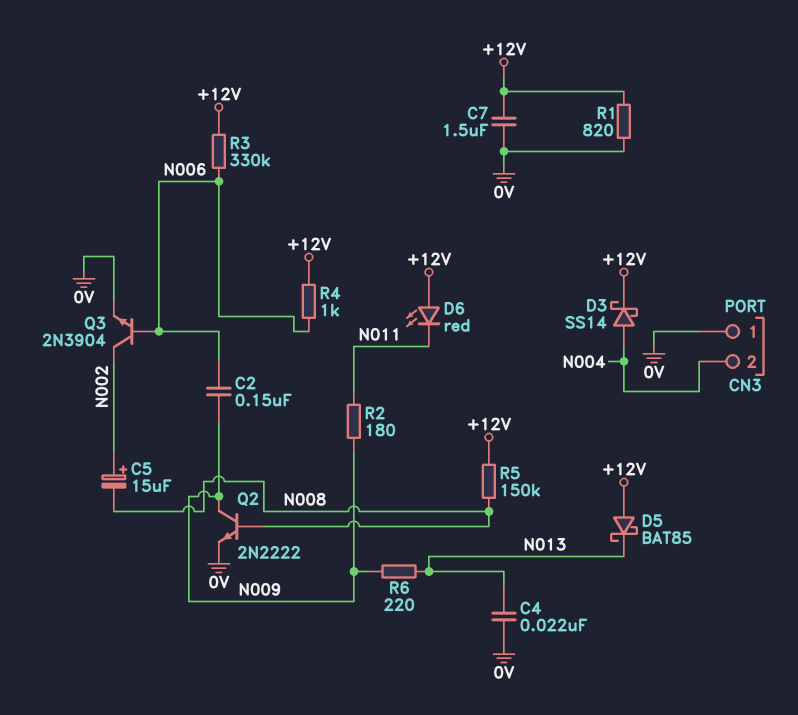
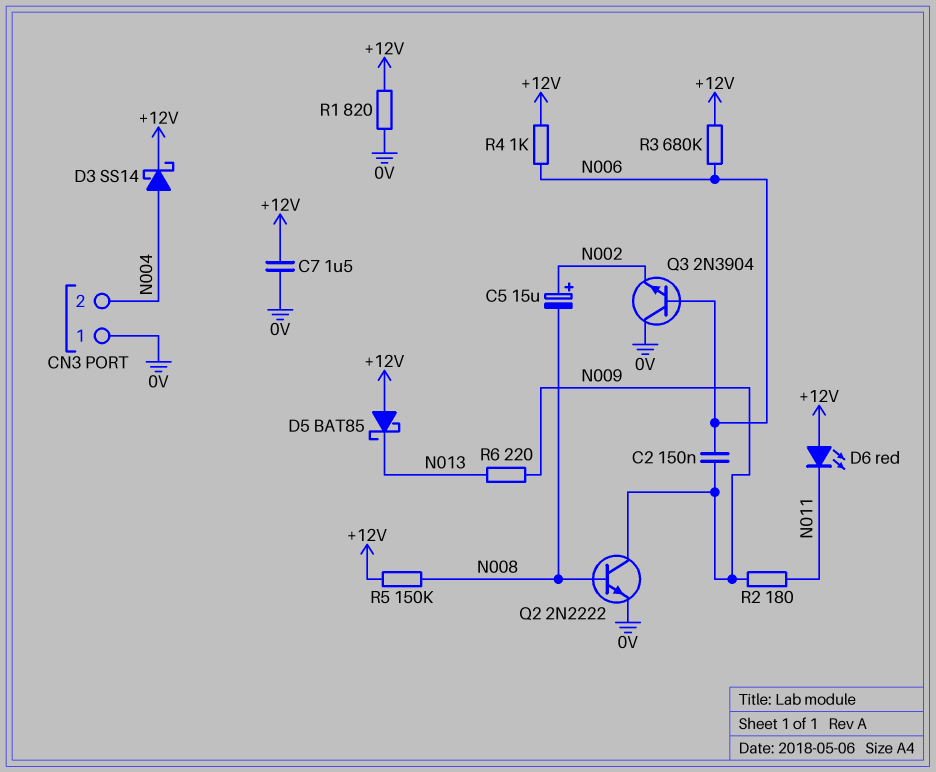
C4: 22nF (0V, N013) -> none
Q3: NPN 2N3904 (B N006, C N002, E 0V) -> NPN 2N3904 (B N006, C 0V, E N002)
R3: 330k (+12V, N006) -> 680k (+12V, N006)

